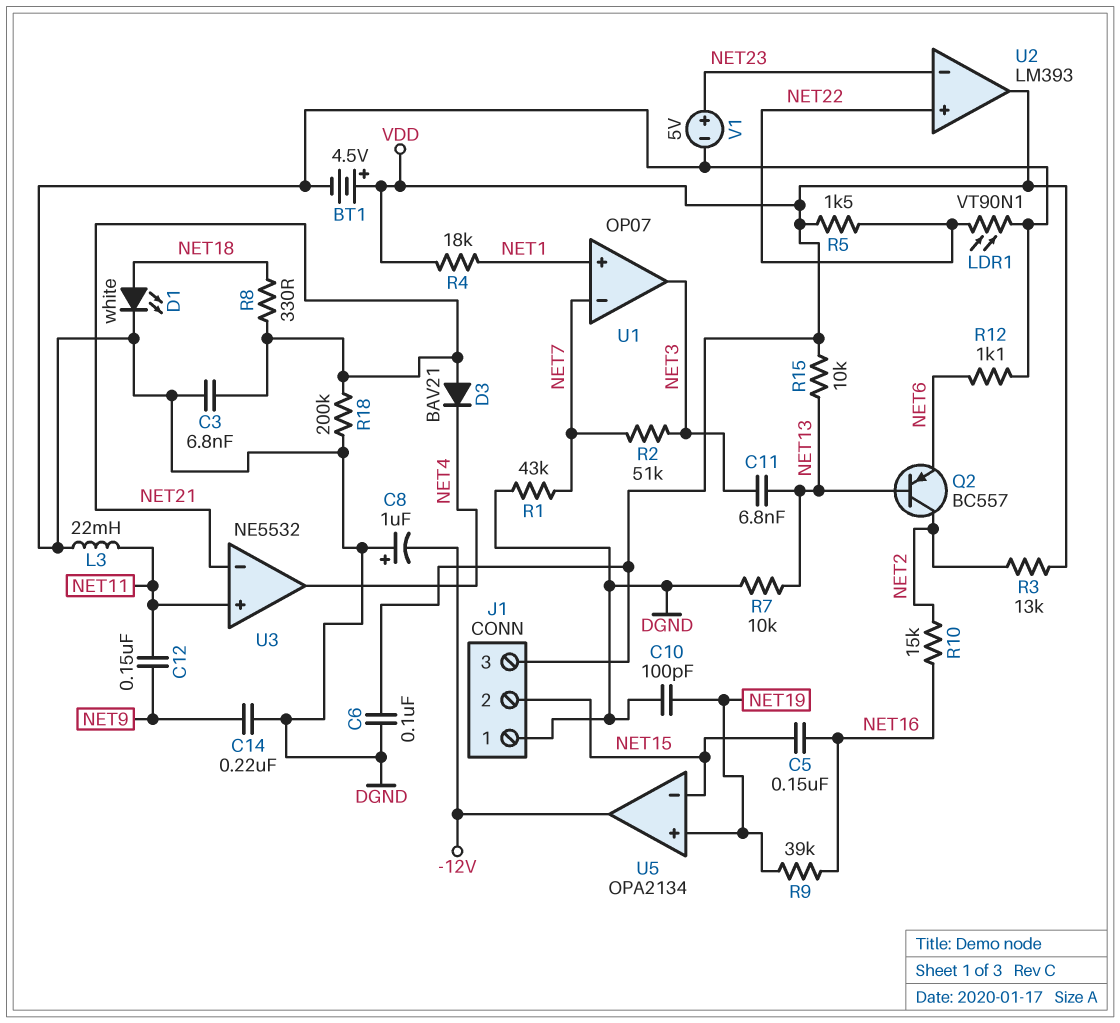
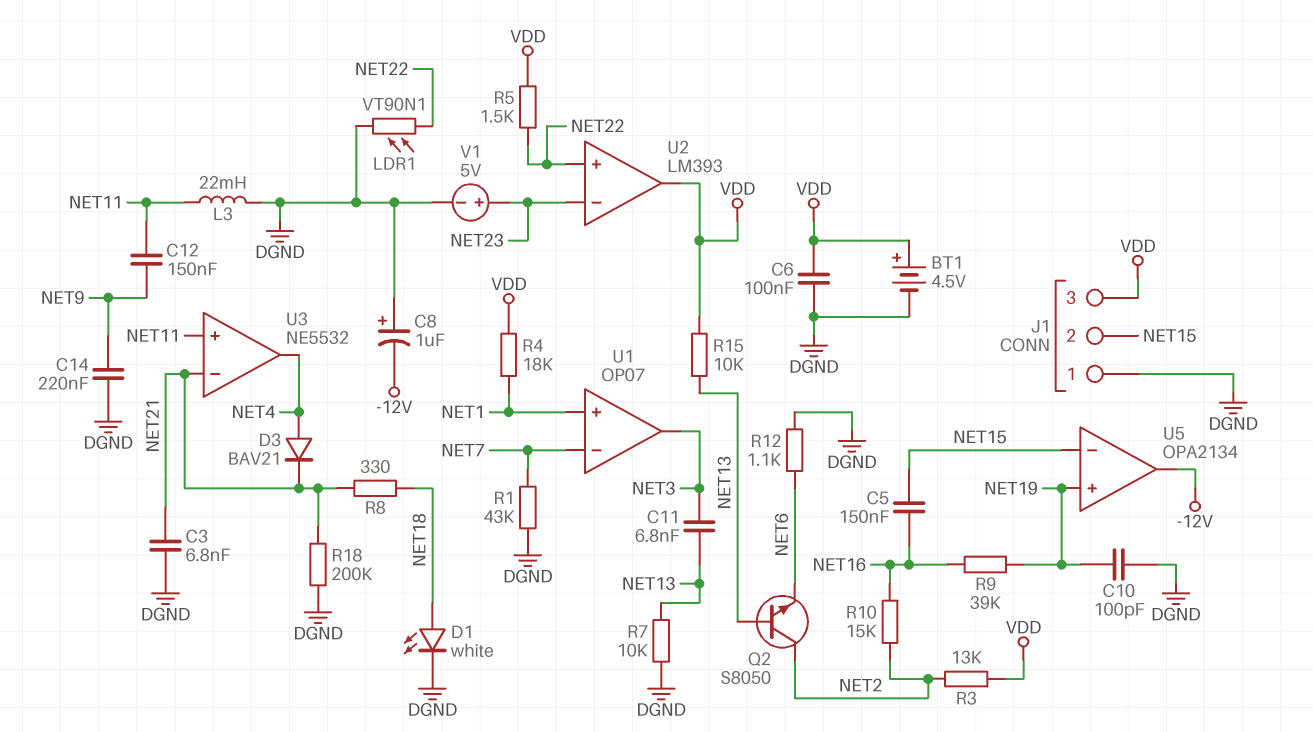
D3: diode BAV21 (A NET21, K NET4) -> diode BAV21 (A NET4, K NET21)
Q2: PNP BC557 (B NET13, C NET2, E NET6) -> NPN S8050 (B NET13, C NET2, E NET6)
R2: 51k (NET3, NET7) -> none

